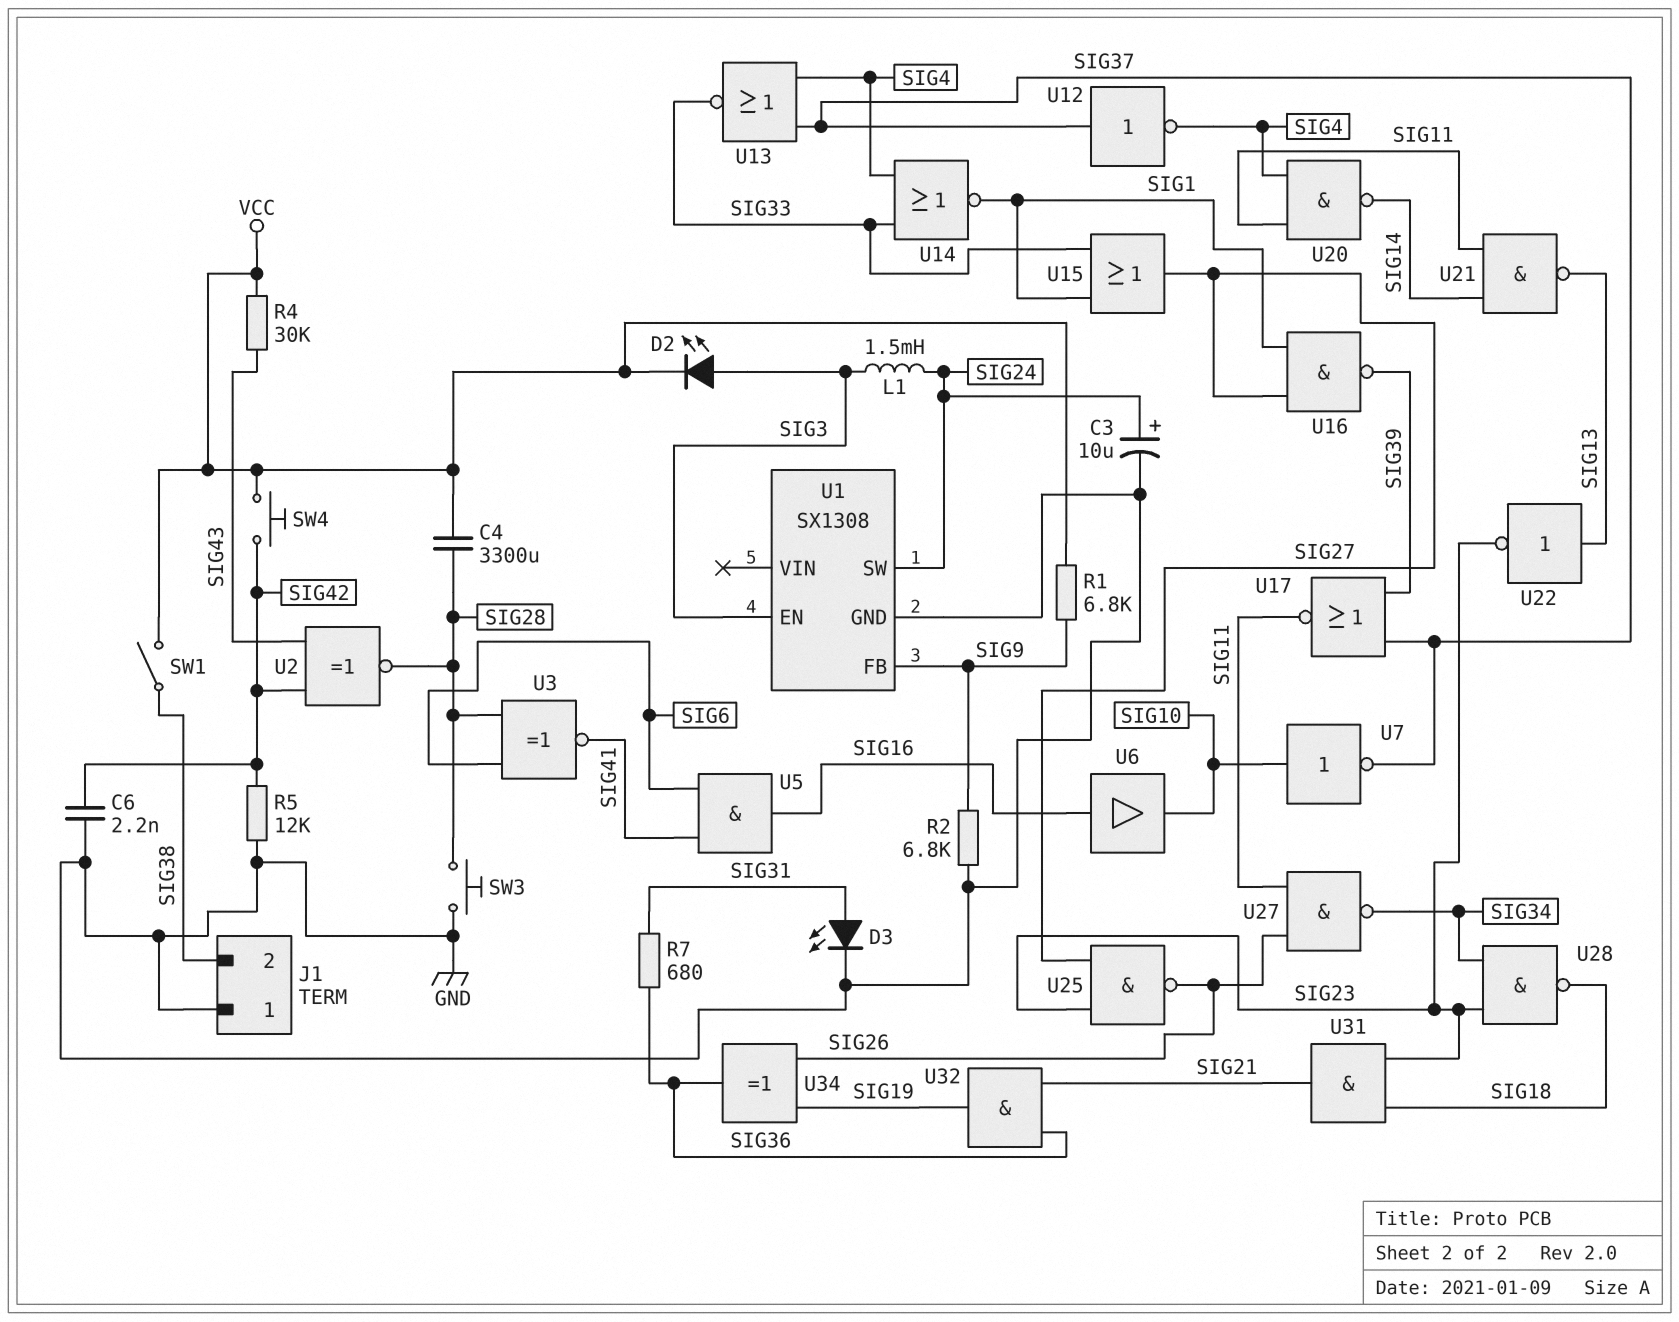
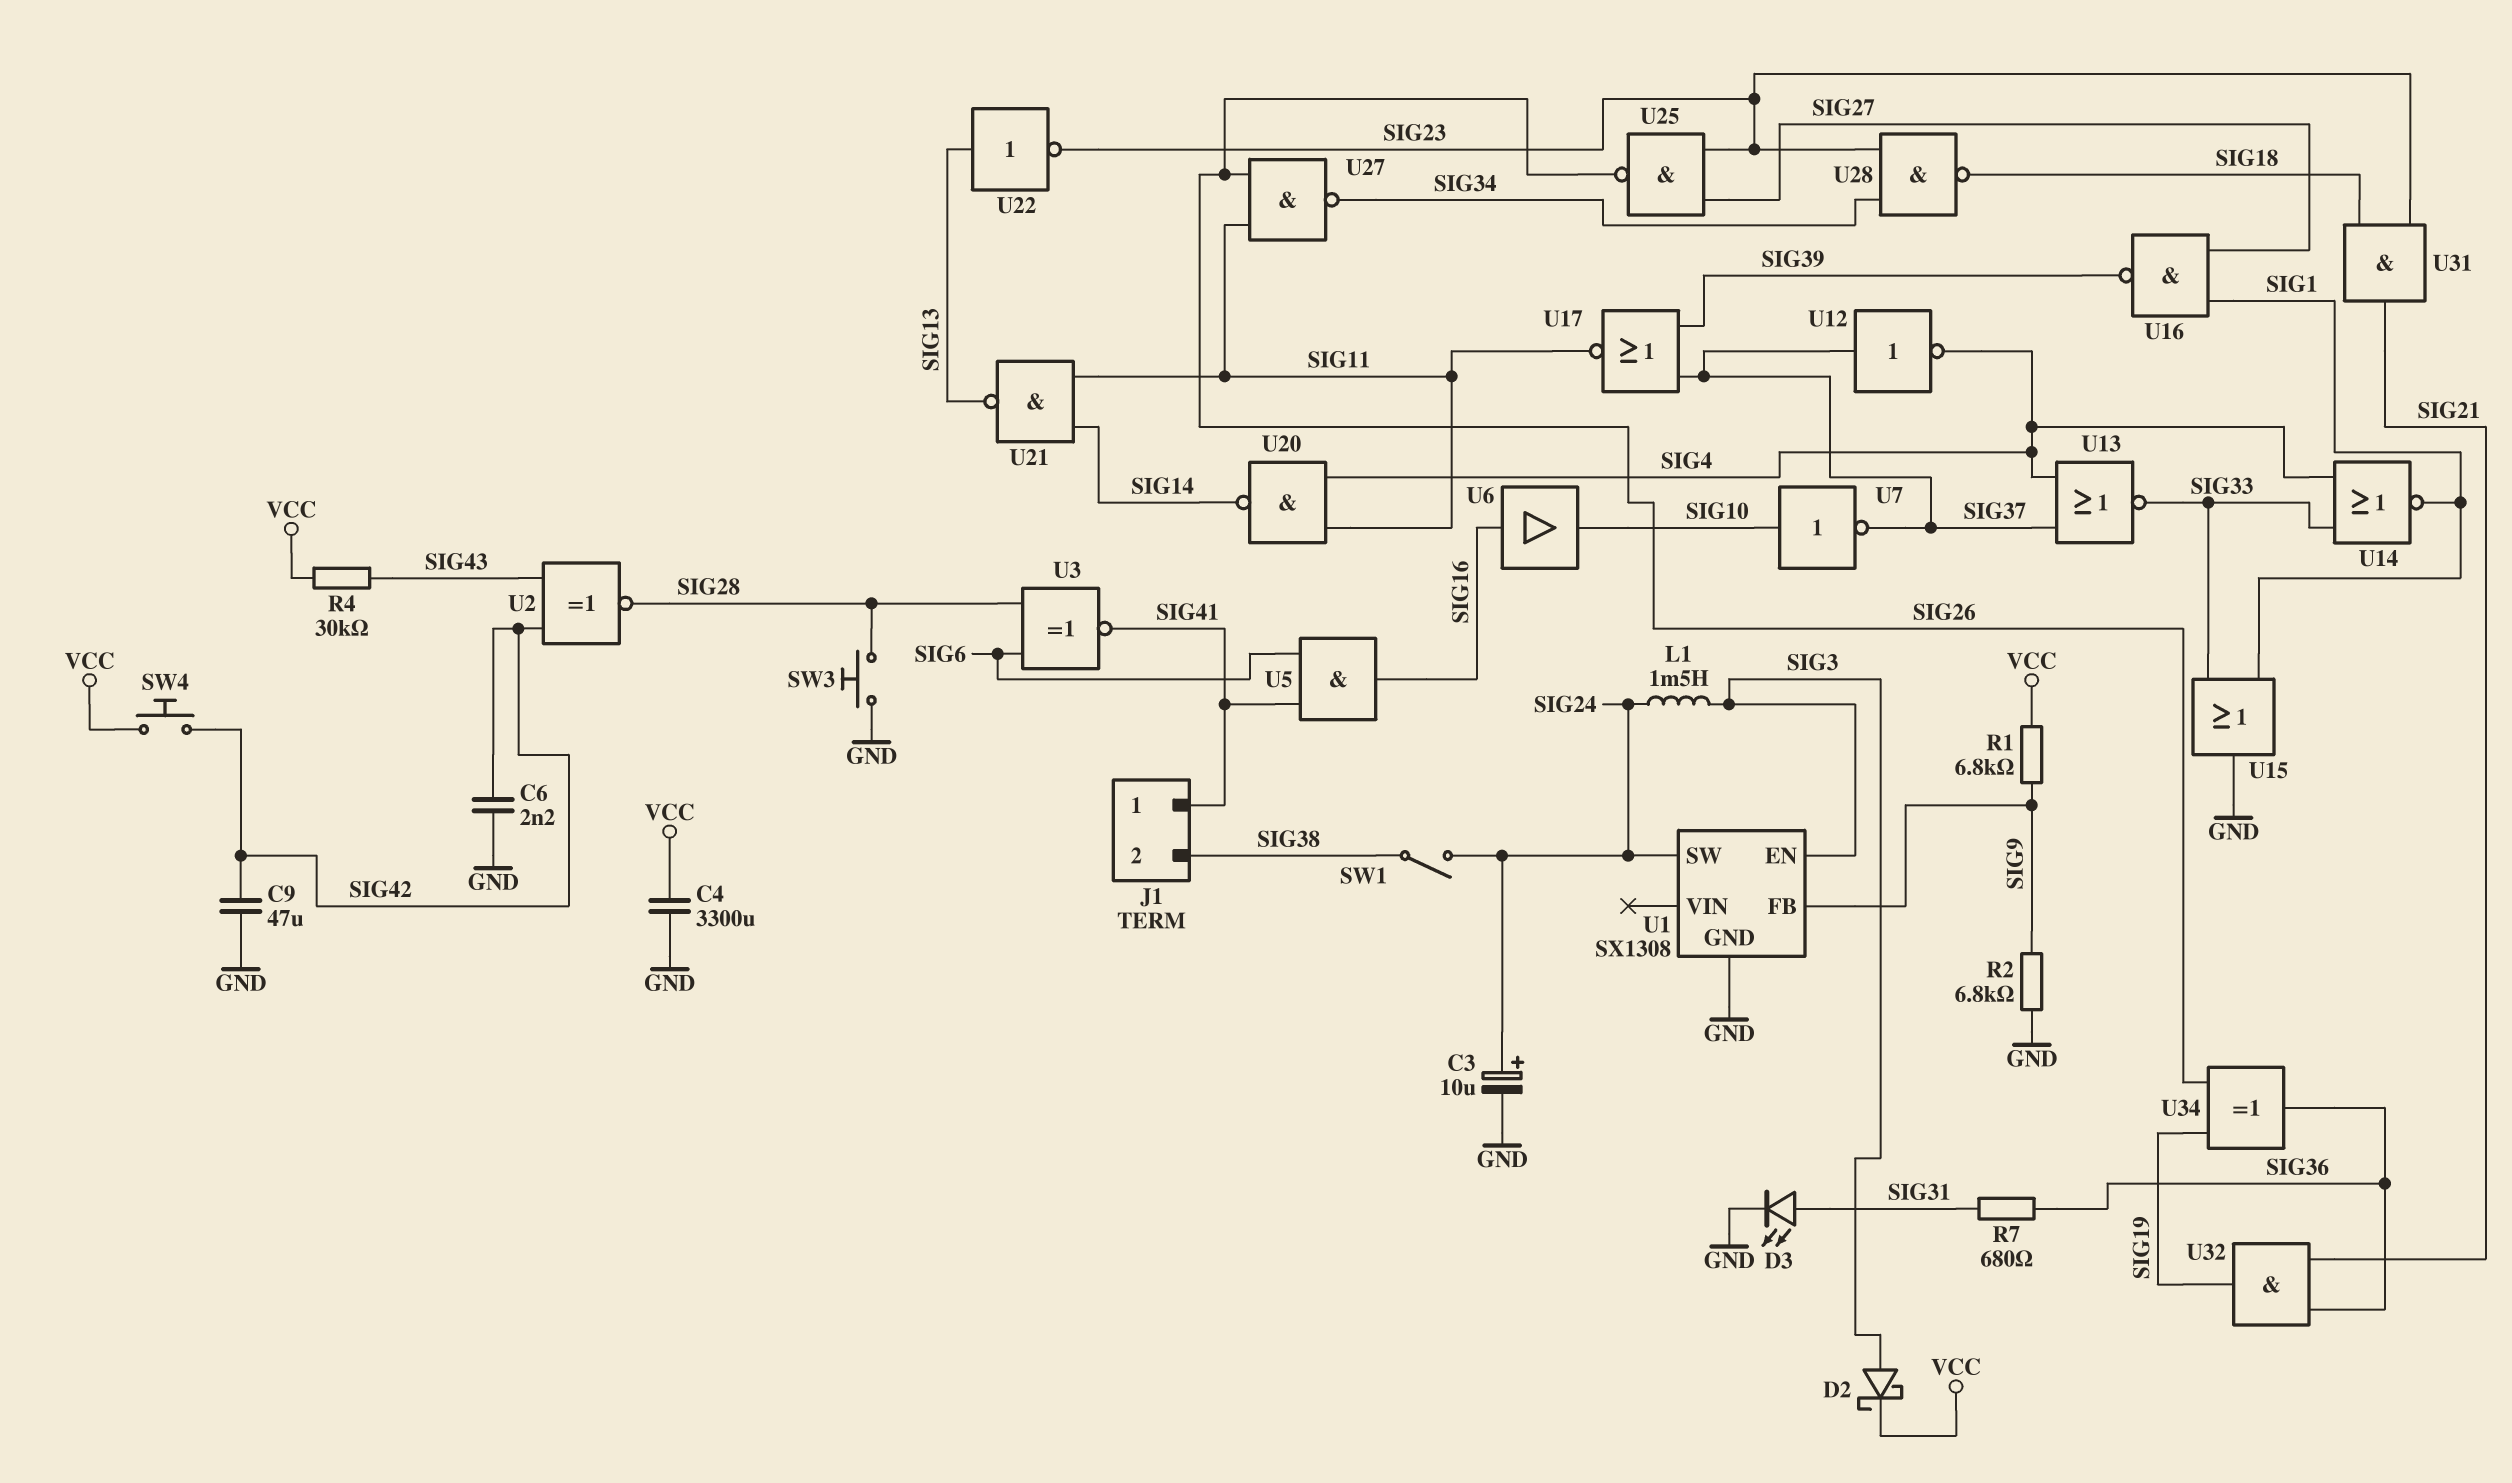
C4: 3300uF (SIG28, VCC) -> 3300uF (GND, VCC)
C9: none -> 47uF (GND, SIG42)
D2: LED (A SIG3, K VCC) -> schottky (A SIG3, K VCC)
J1 pin 1: GND -> SIG41
R5: 12k (GND, SIG42) -> none
SW1: switch (SIG38, VCC) -> switch (SIG24, SIG38)
U15: OR (in SIG1, in SIG33, out SIG27) -> OR (in SIG1, in SIG33, out GND)

